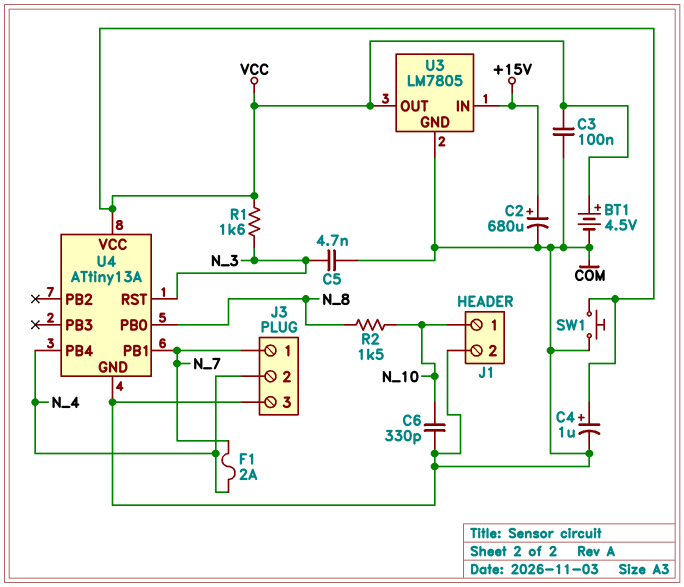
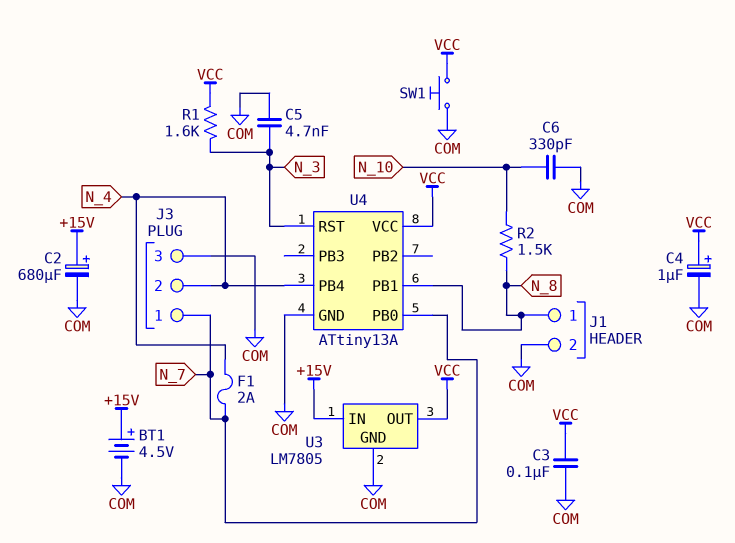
BT1: 4.5V (plus VCC, minus COM) -> 4.5V (plus +15V, minus COM)
J1 pin 1: N_10 -> N_8
U4 pin PB0: N_8 -> N_7
U4 pin PB1: N_7 -> N_8

